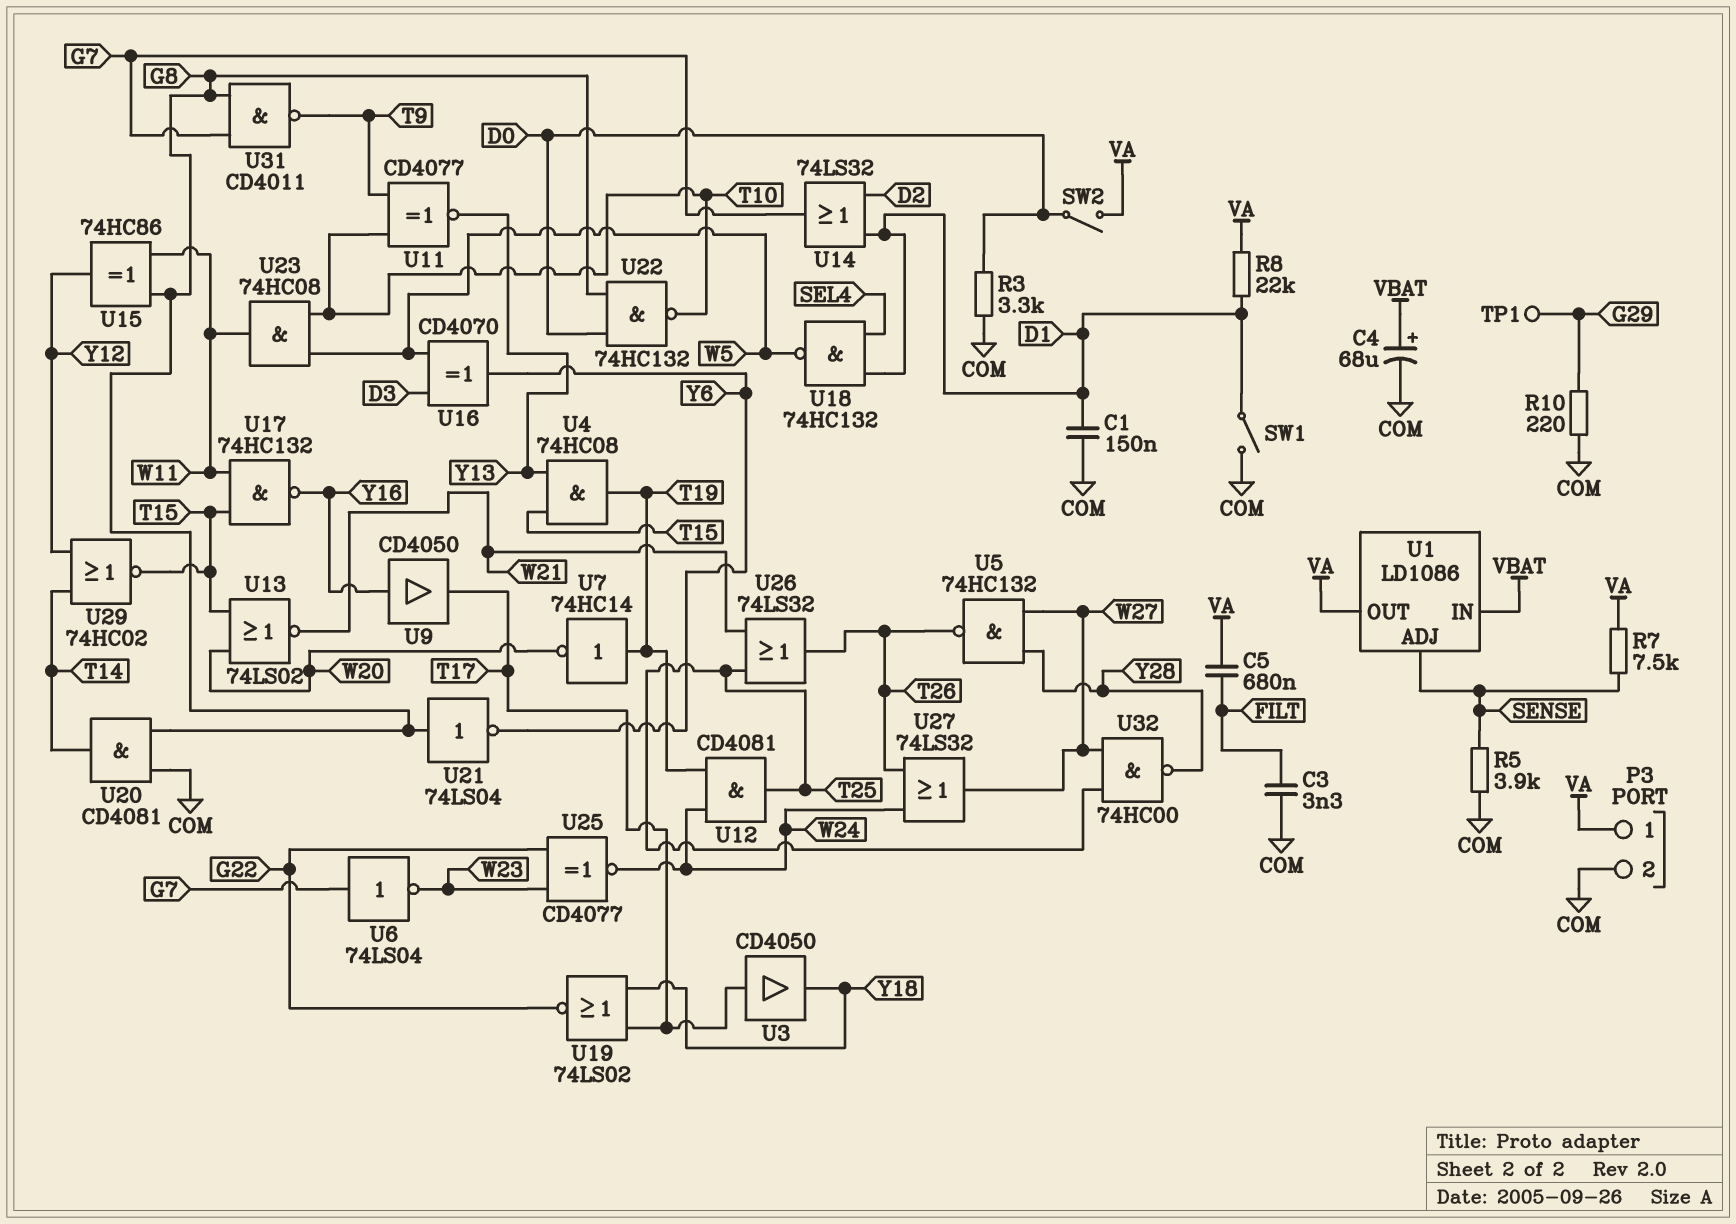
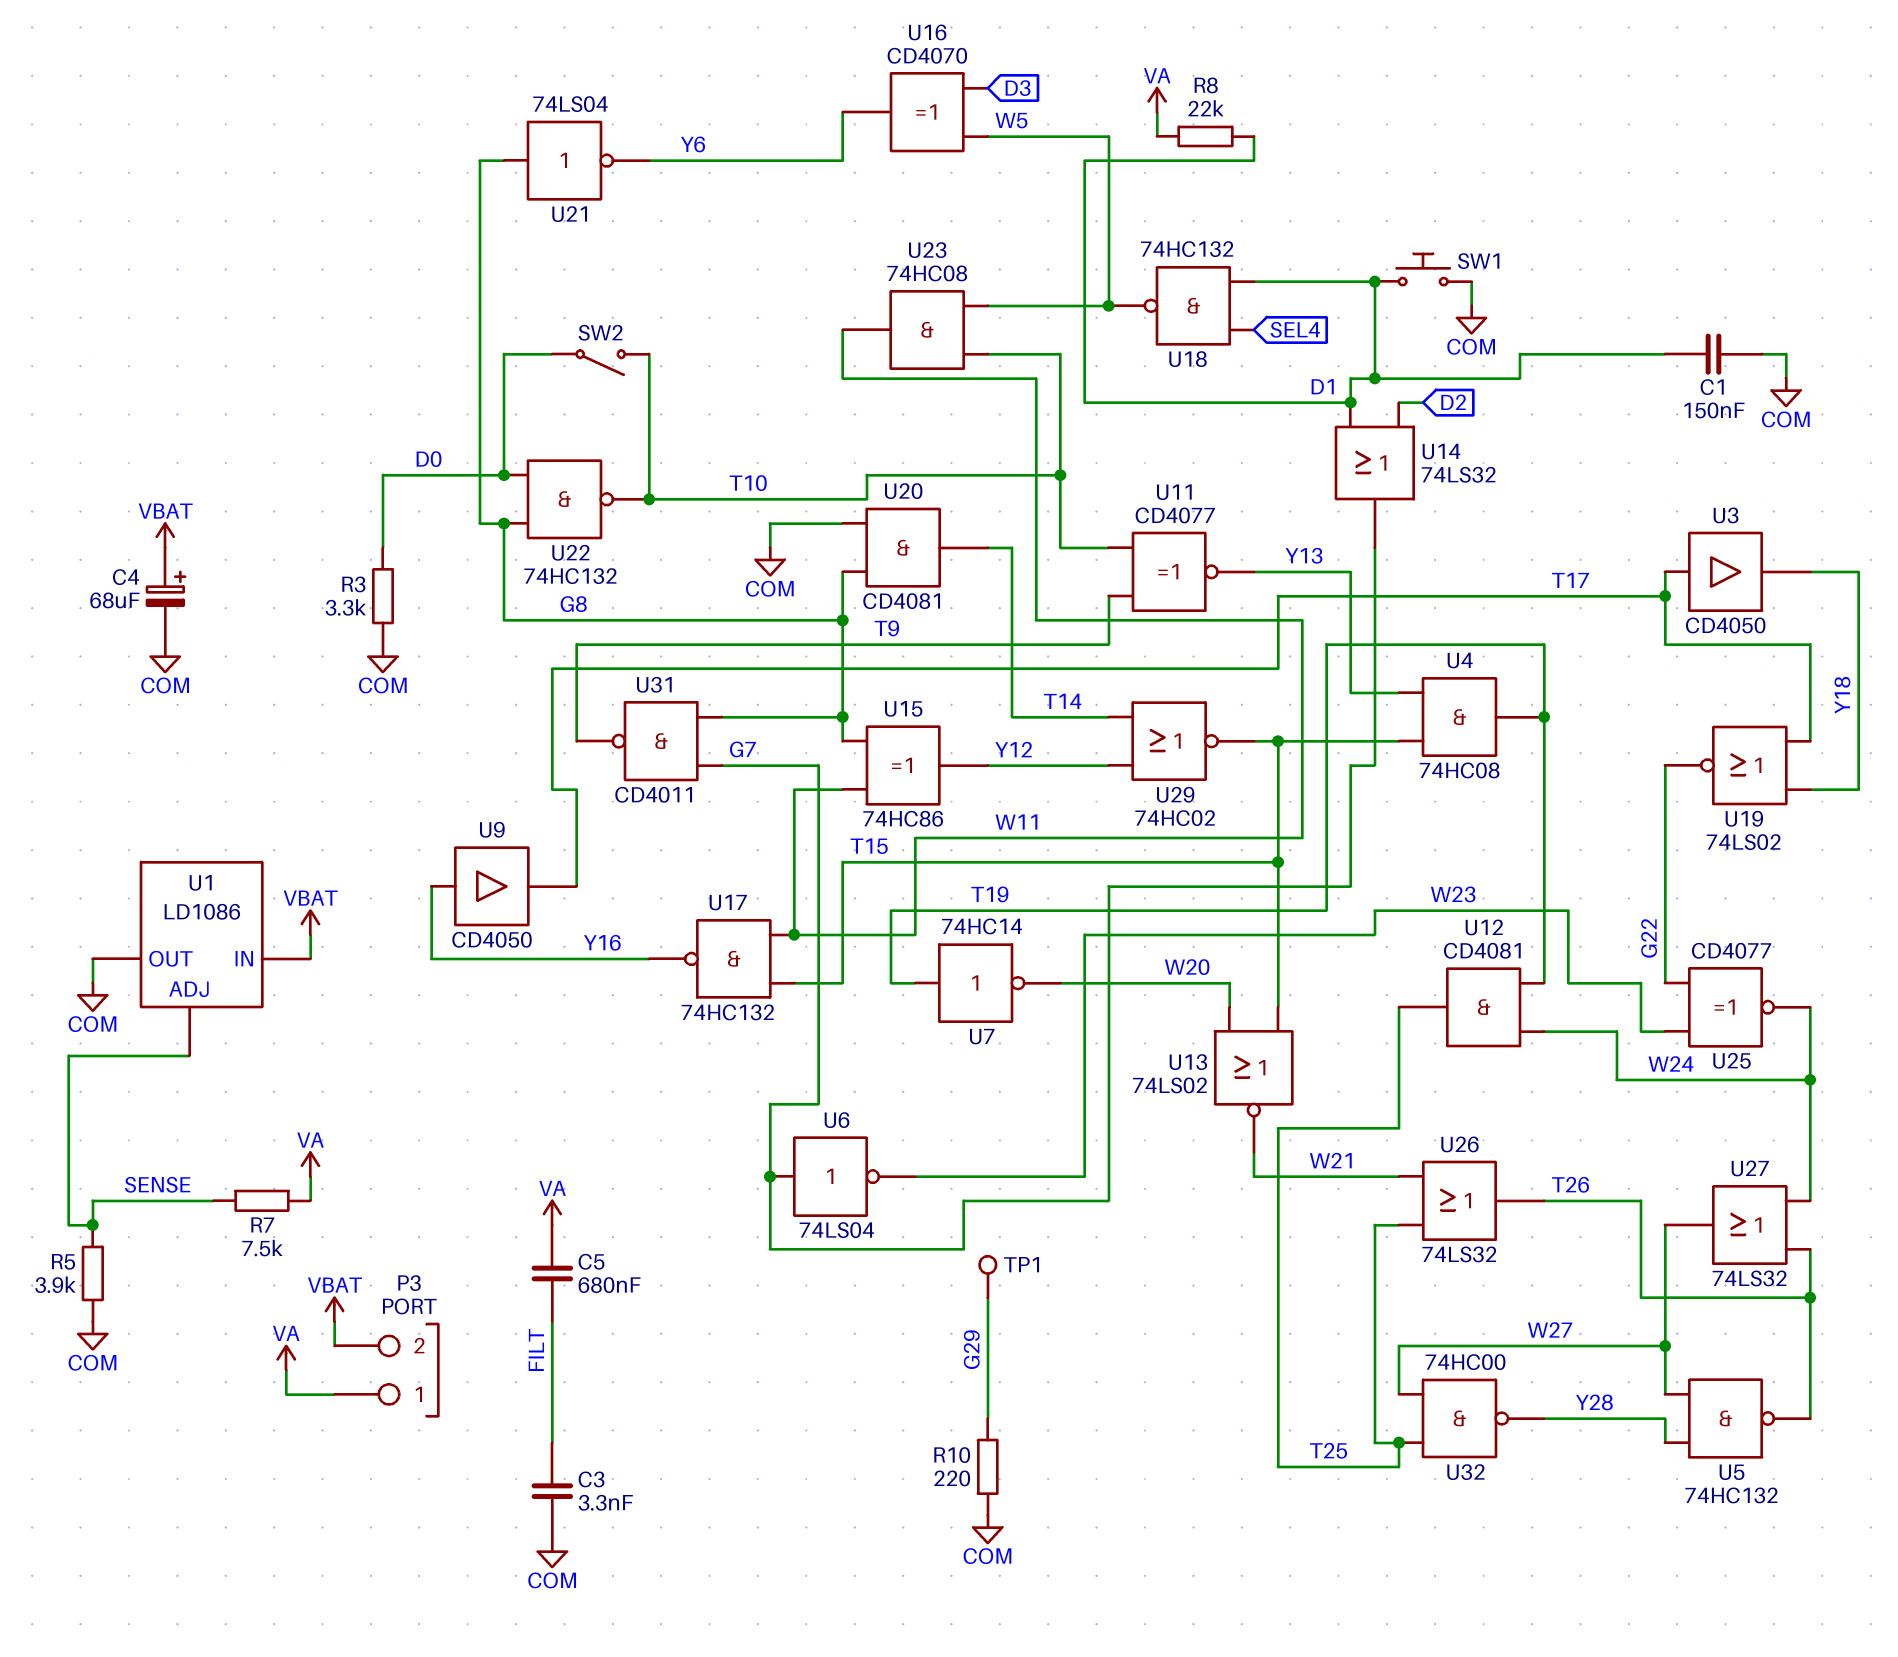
P3 pin 2: COM -> VBAT
SW1: switch (COM, D1) -> button (COM, D1)
SW2: switch (D0, VA) -> switch (D0, T10)
U1 pin OUT: VA -> COM

